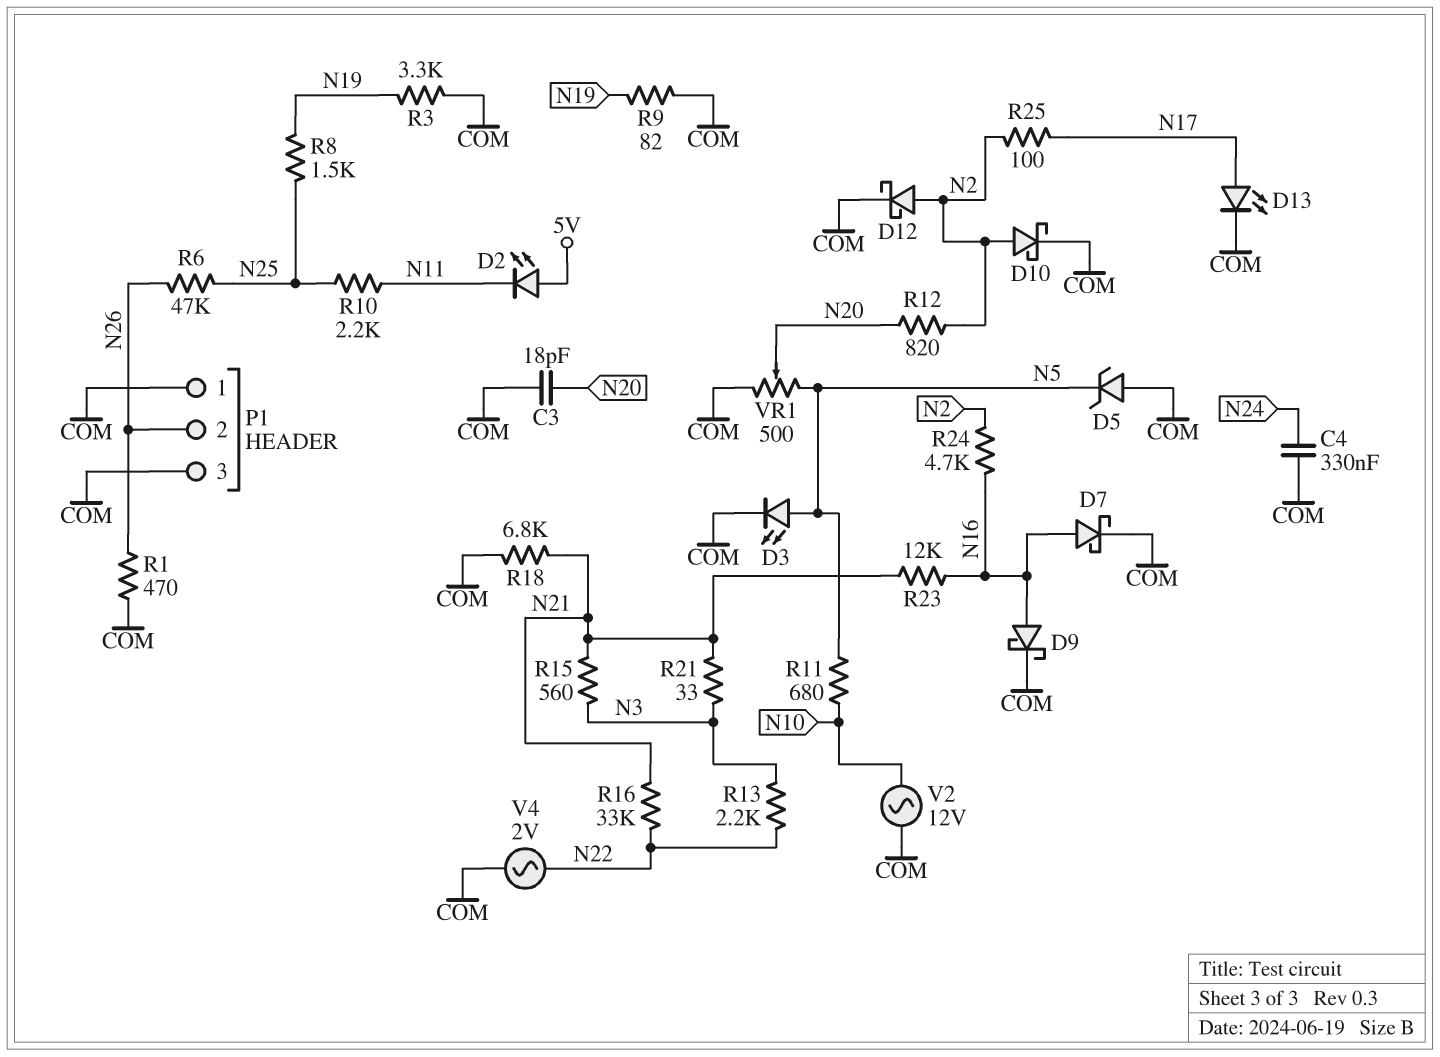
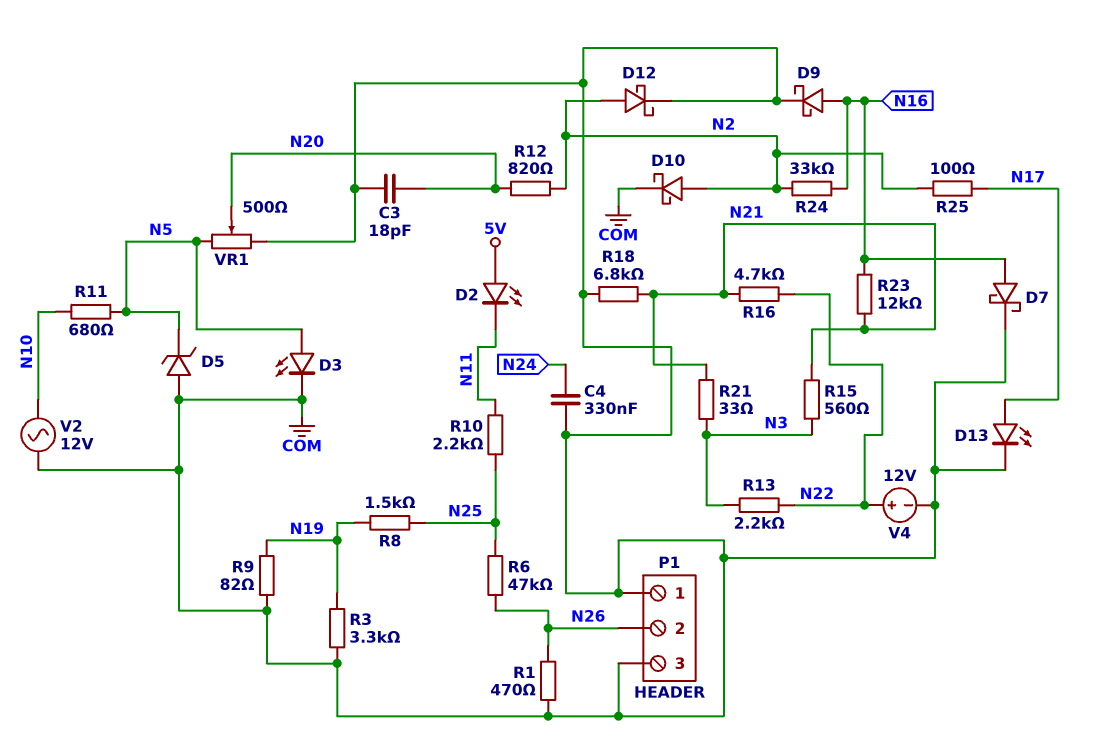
R16: 33k (N21, N22) -> 4.7k (N21, N22)
R24: 4.7k (N2, N16) -> 33k (N2, N16)
V4: AC 2V (COM, N22) -> 12V (plus N22, minus COM)

